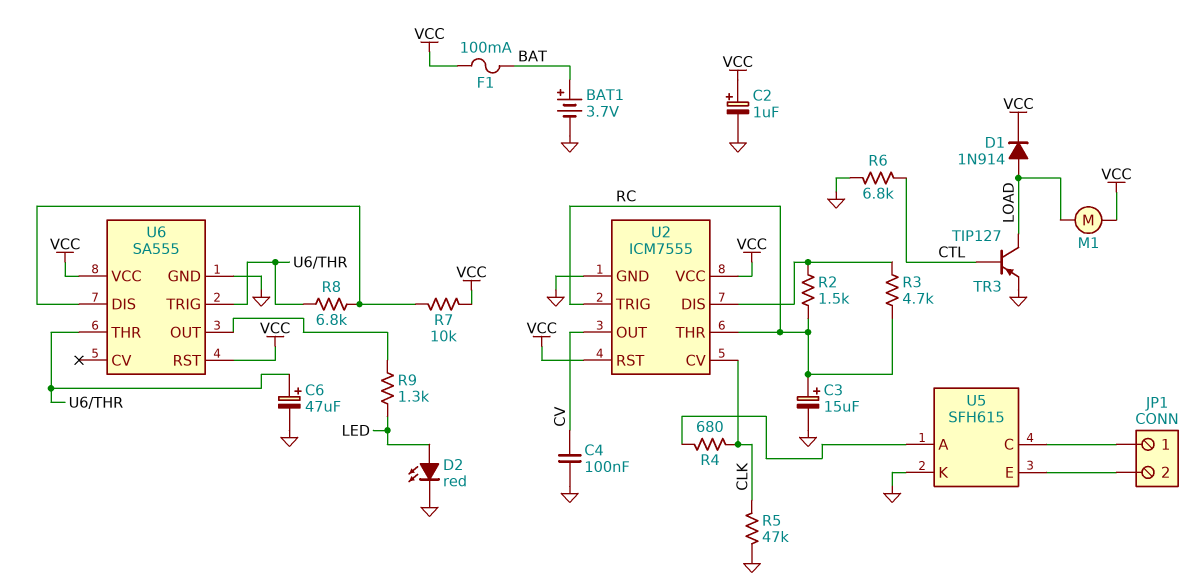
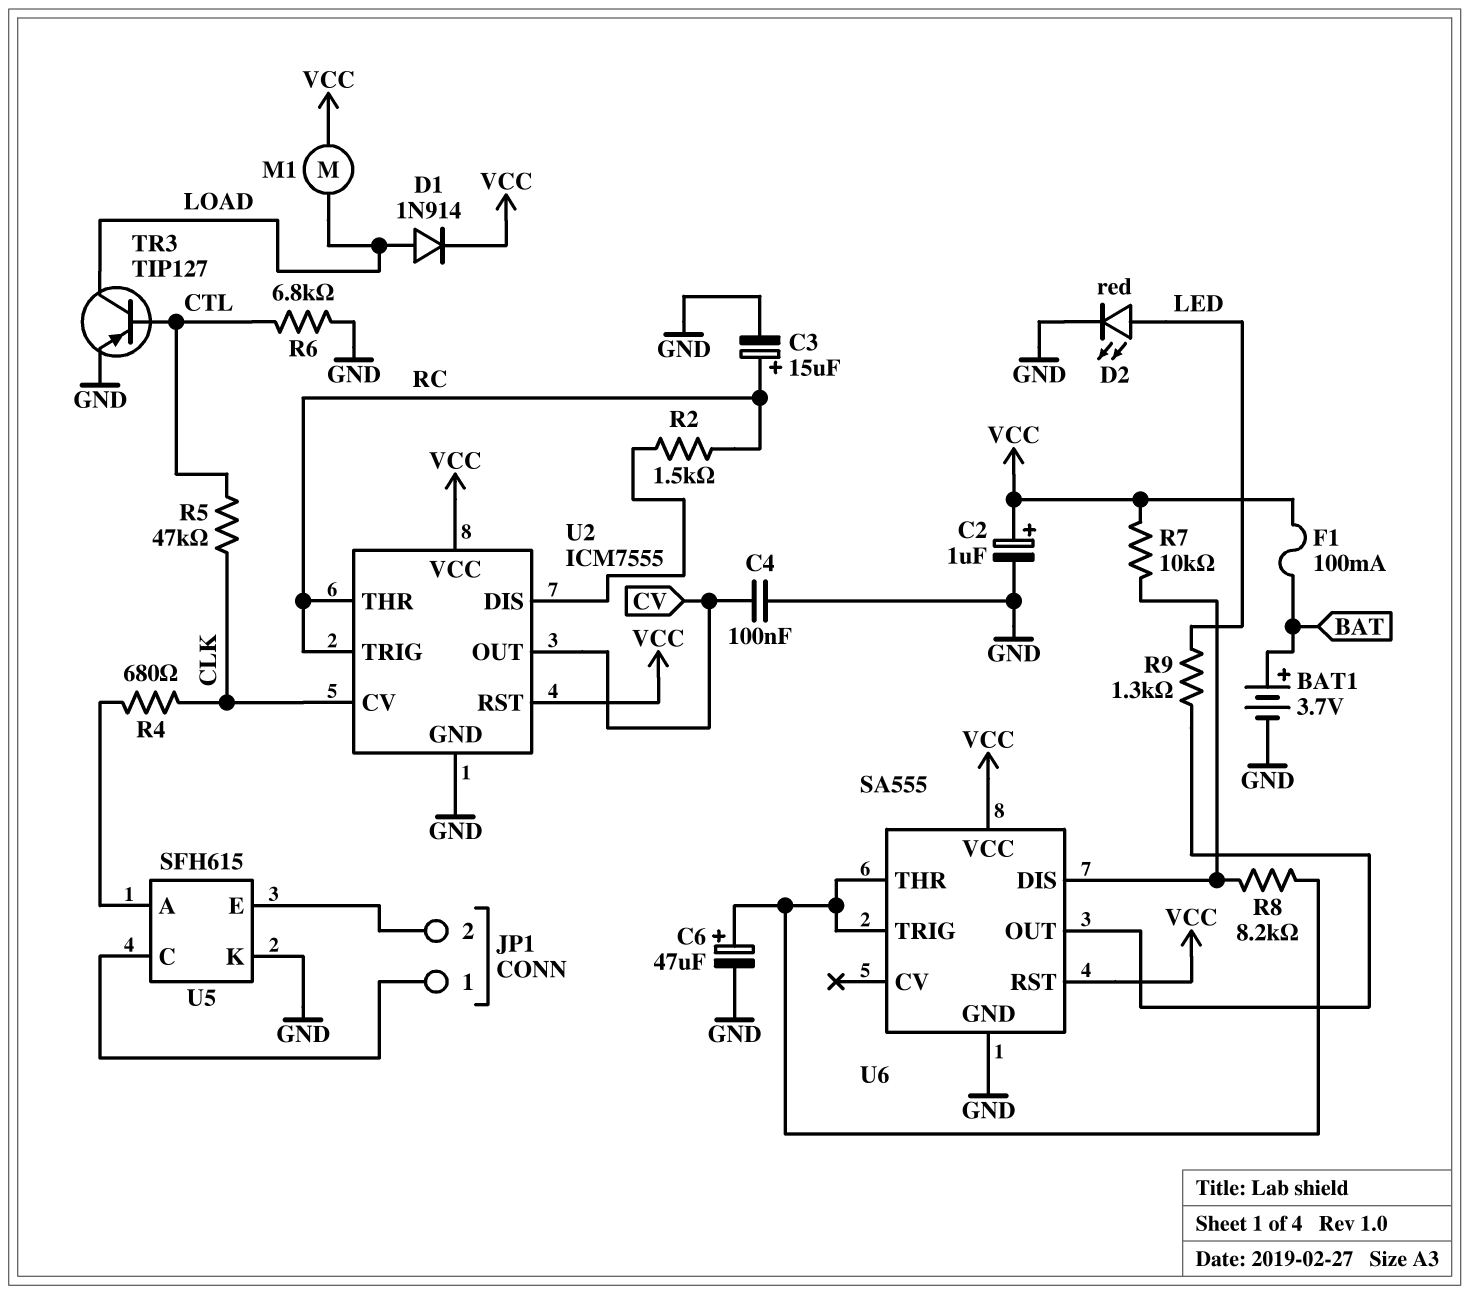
R3: 4.7k (RC, U2/DIS) -> none
R5: 47k (CLK, GND) -> 47k (CLK, CTL)
R8: 6.8k (U6/DIS, U6/THR) -> 8.2k (U6/DIS, U6/THR)

